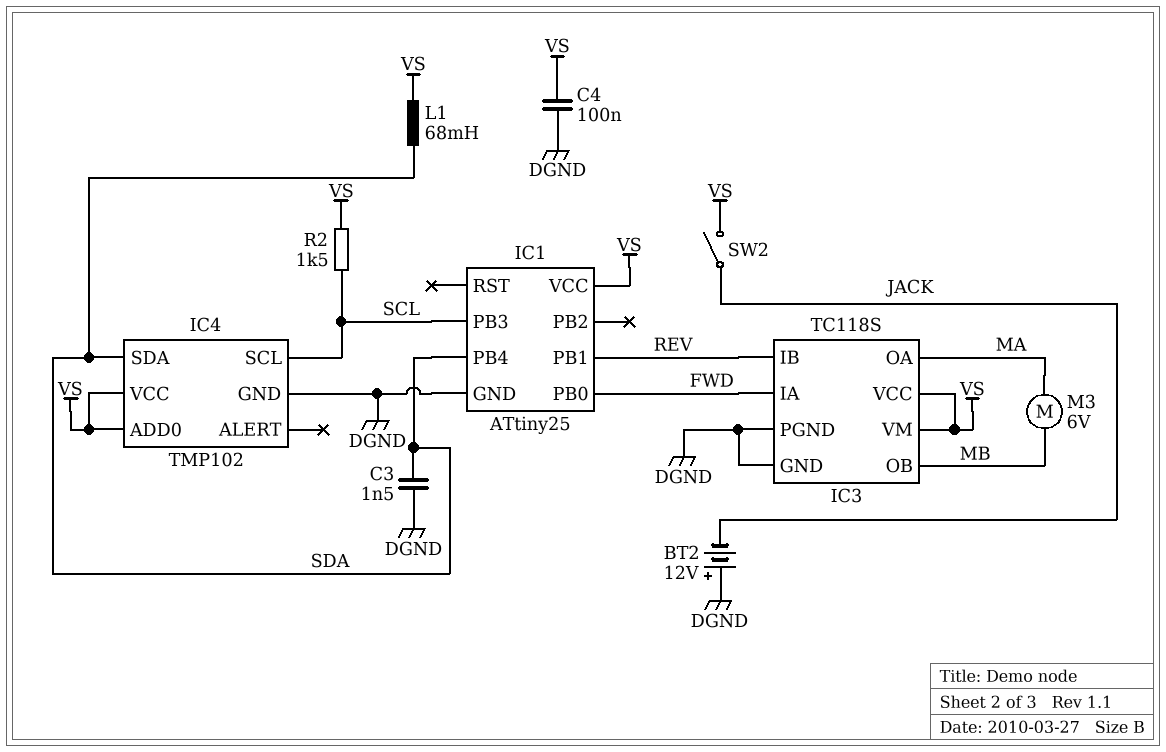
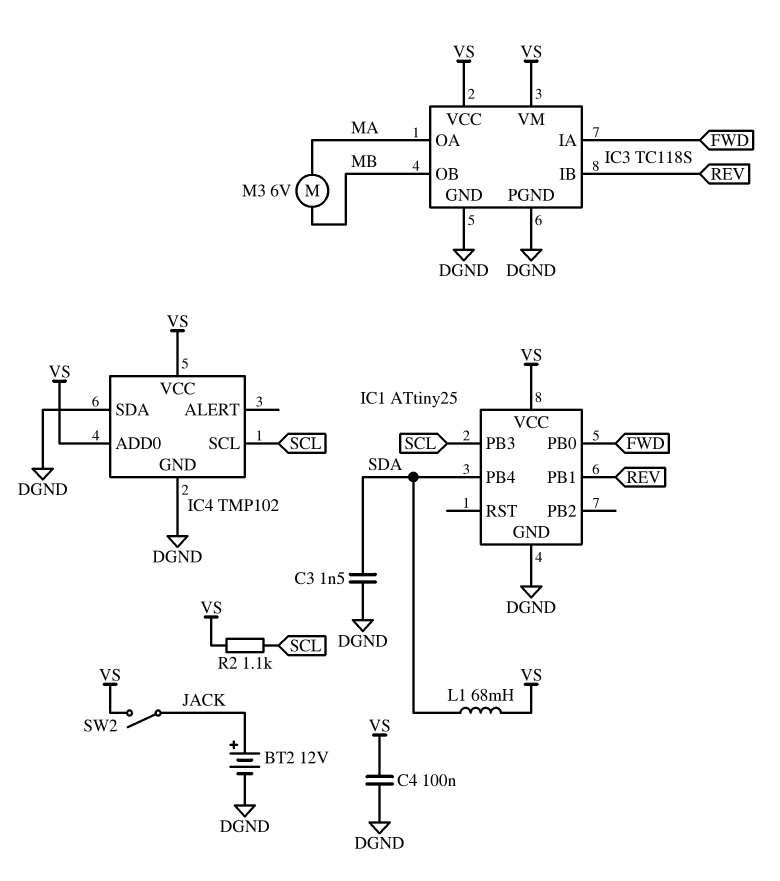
BT2: 12V (plus DGND, minus JACK) -> 12V (plus JACK, minus DGND)
IC4 pin SDA: SDA -> DGND
R2: 1.5k (SCL, VS) -> 1.1k (SCL, VS)

